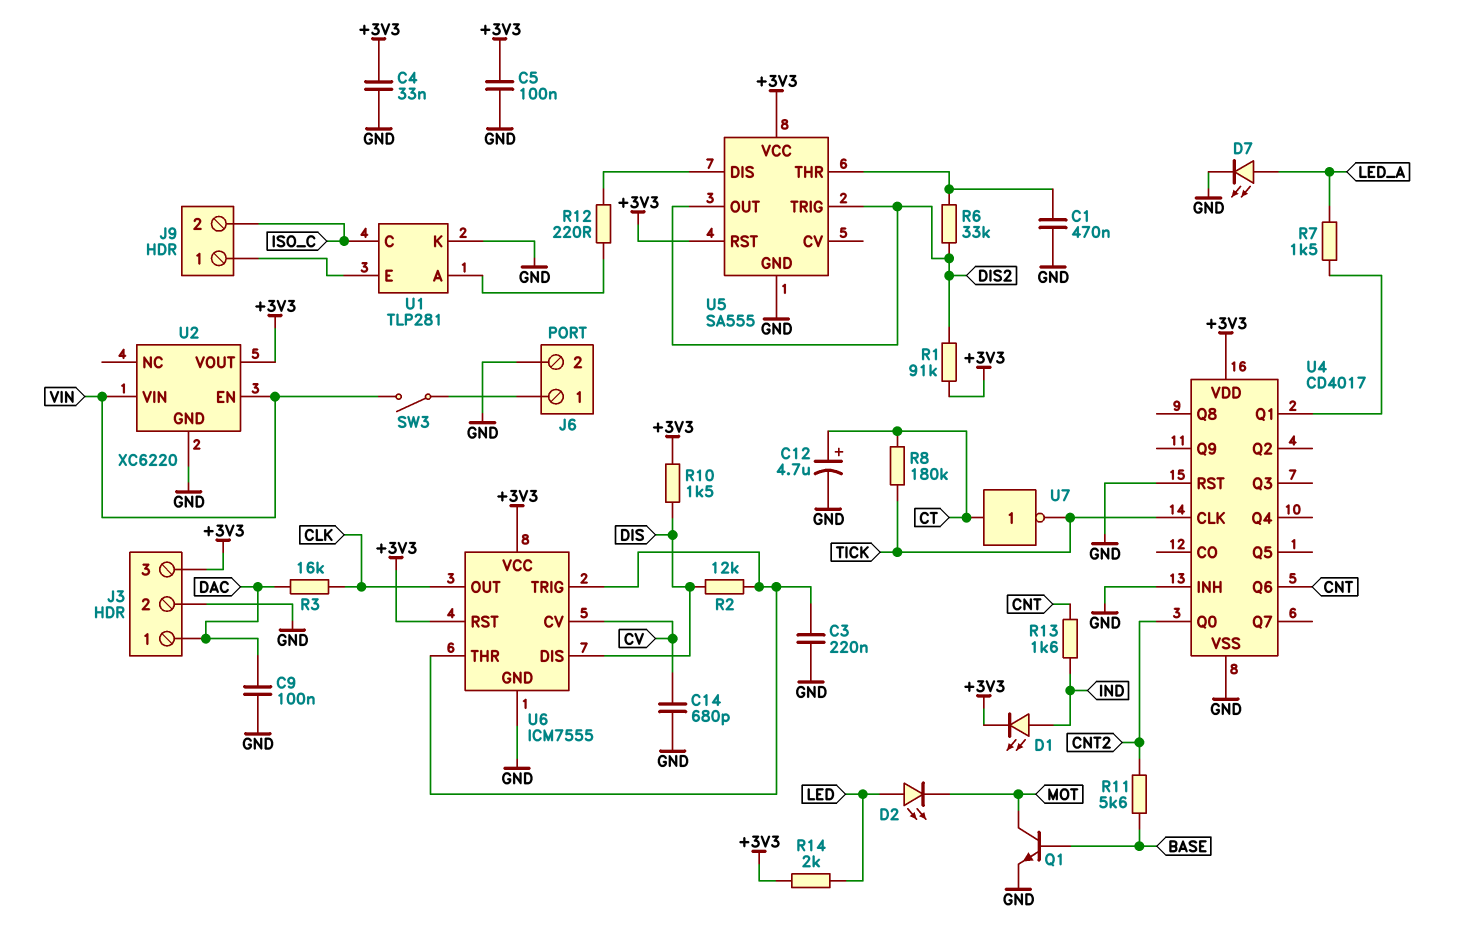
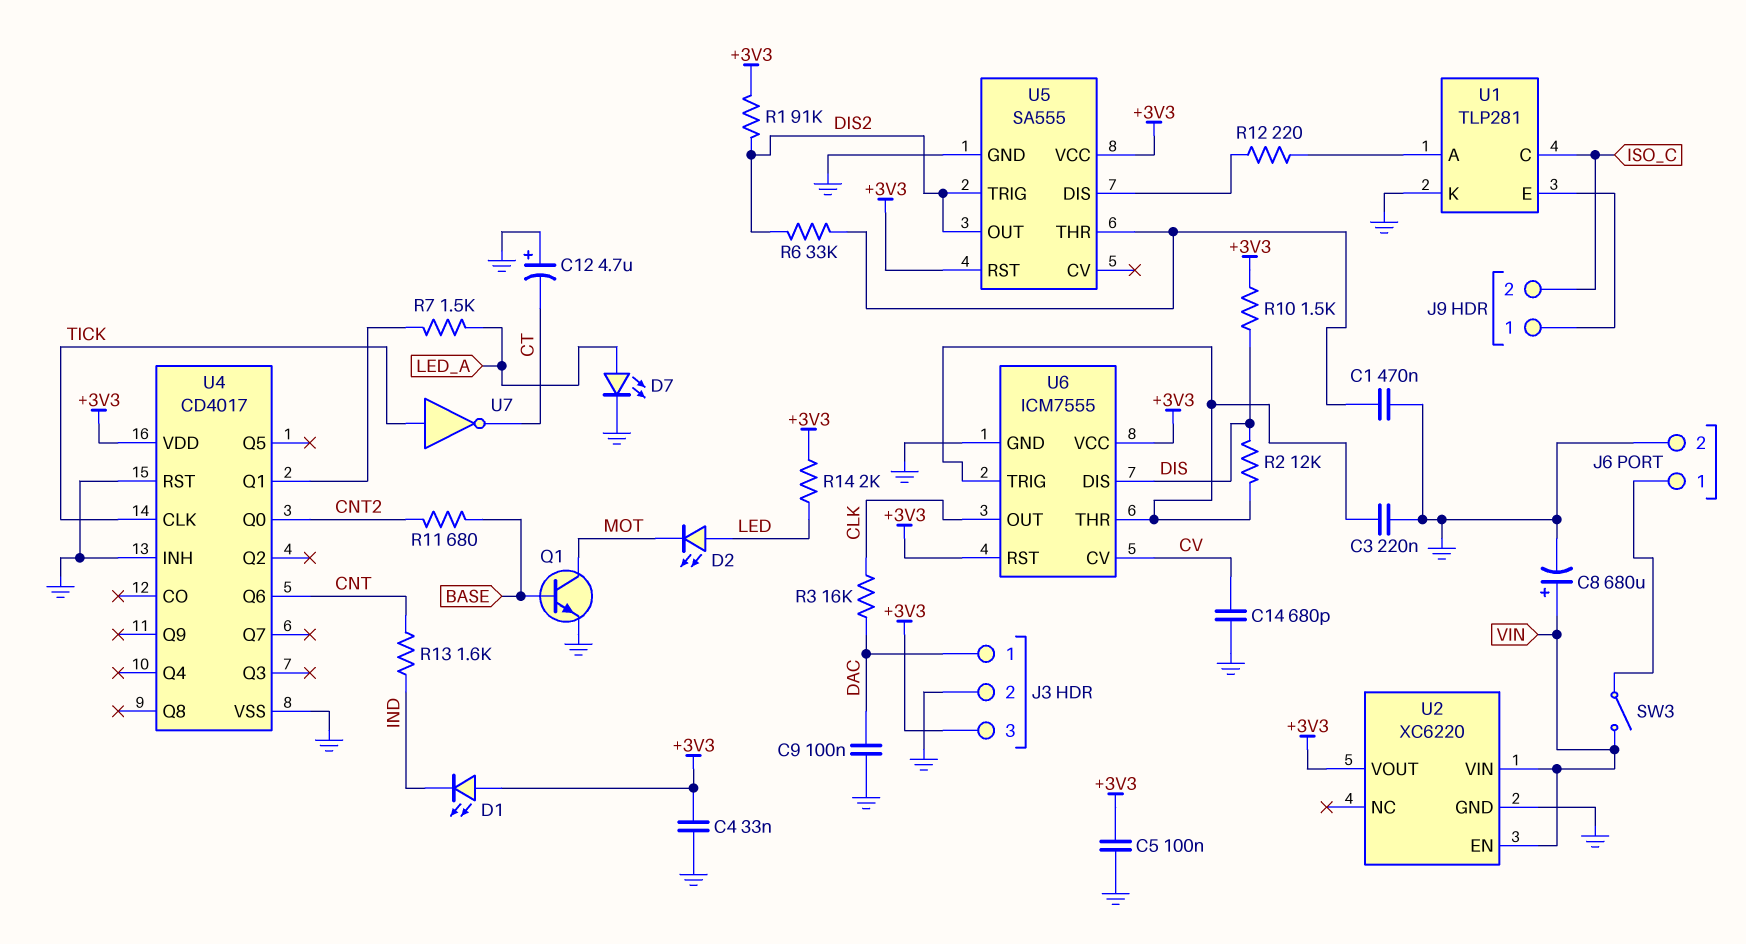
C8: none -> 680uF (plus VIN, minus GND)
C12: 4.7uF (plus CT, minus GND) -> 4.7uF (plus GND, minus CT)
D1: LED (A IND, K +3V3) -> LED (A +3V3, K IND)
R8: 180k (CT, TICK) -> none
R11: 5.6k (BASE, CNT2) -> 680 (BASE, CNT2)
U7: NOT (in CT, out TICK) -> NOT (in TICK, out CT)

